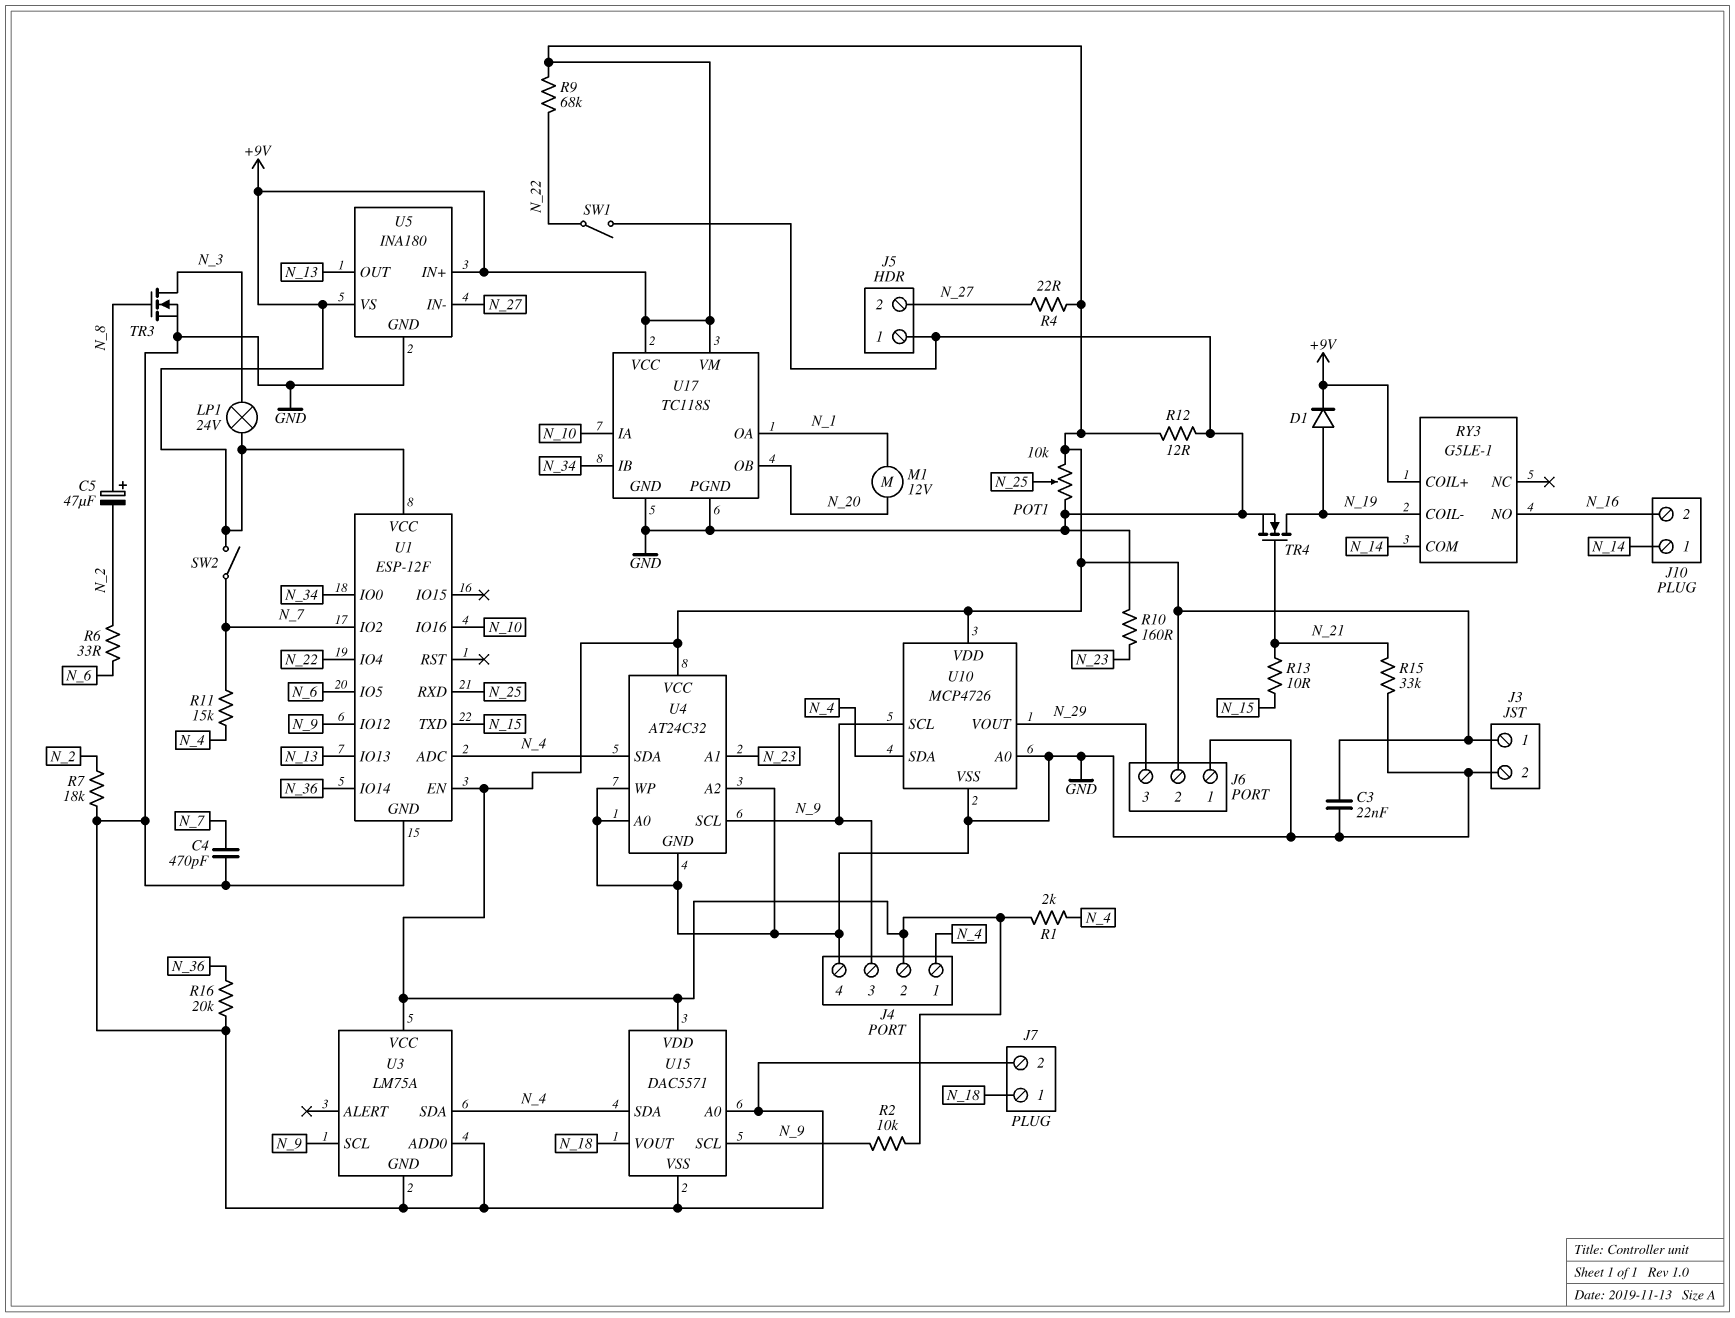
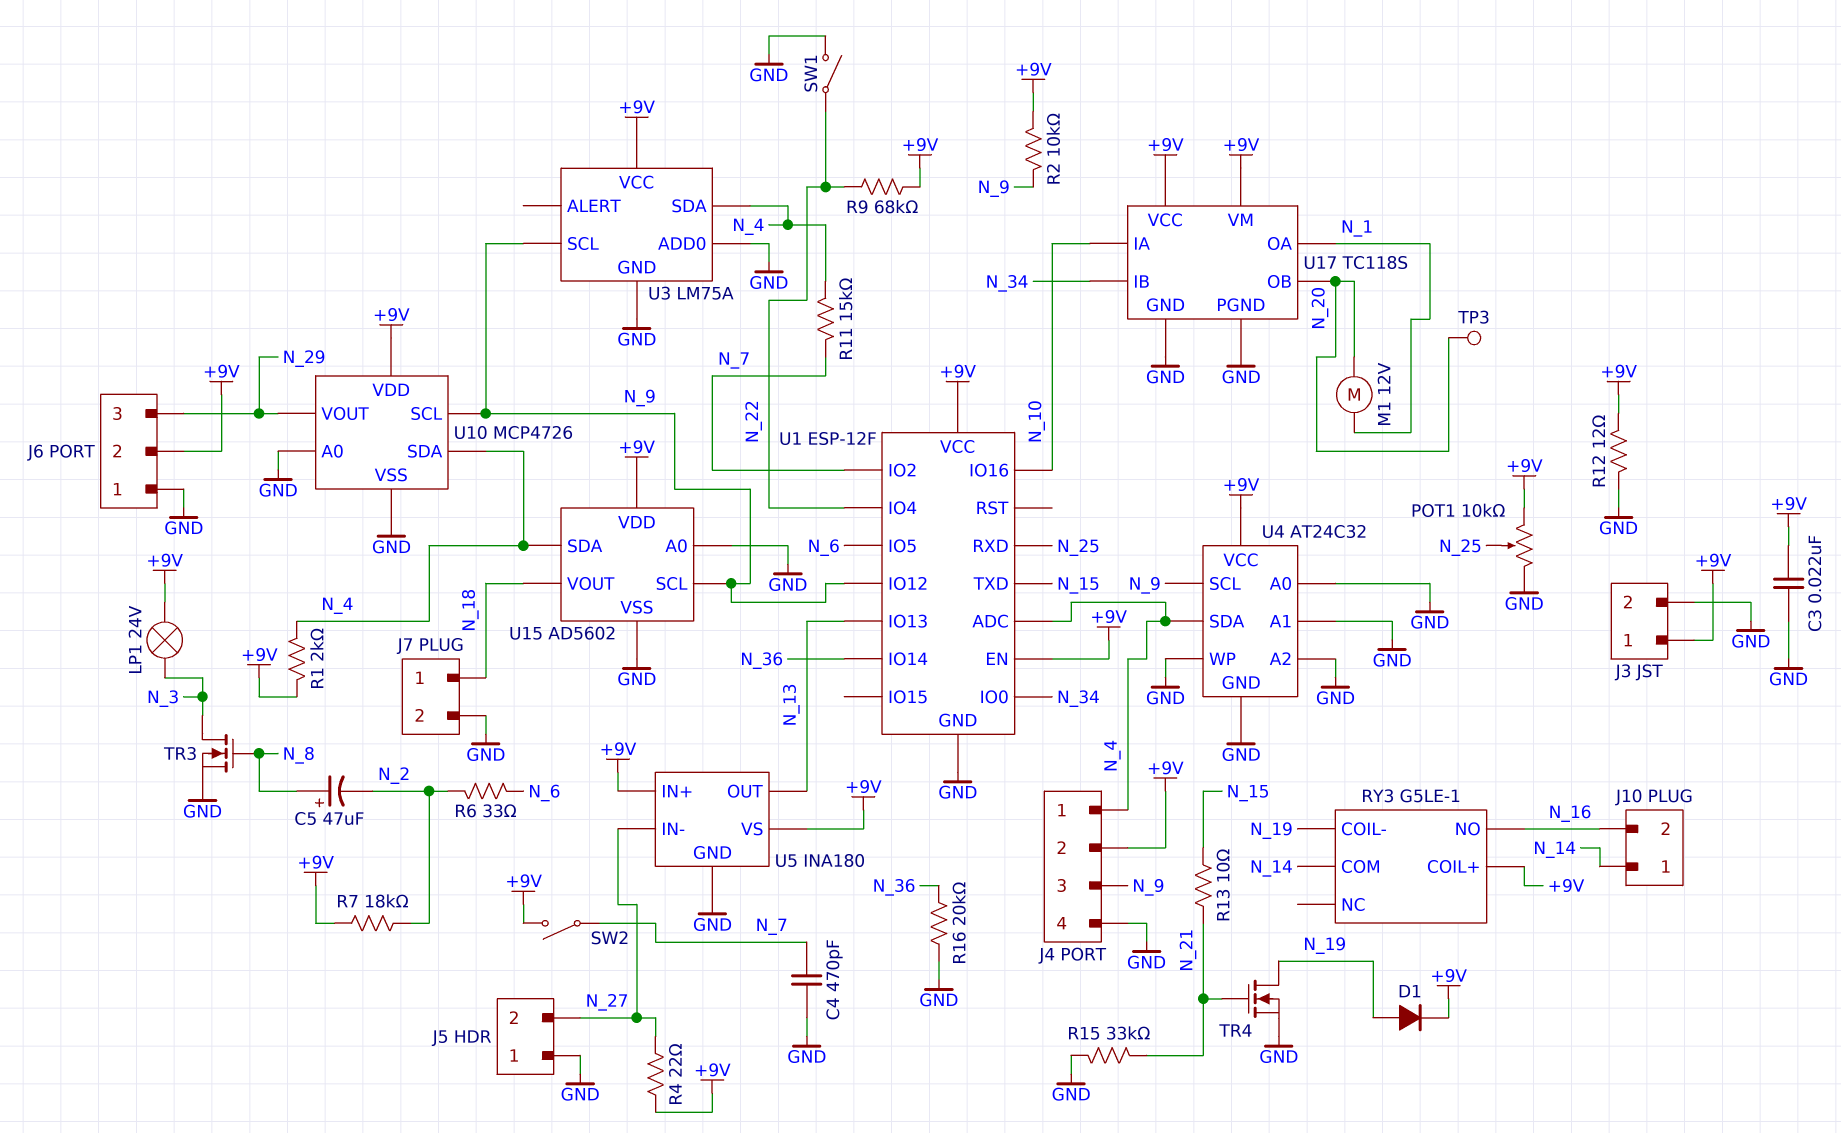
R7: 18k (GND, N_2) -> 18k (+9V, N_2)
R10: 160 (GND, N_23) -> none
TP3: none -> test point (N_20)
U4 pin A1: N_23 -> GND
U15: DAC5571 -> AD5602

